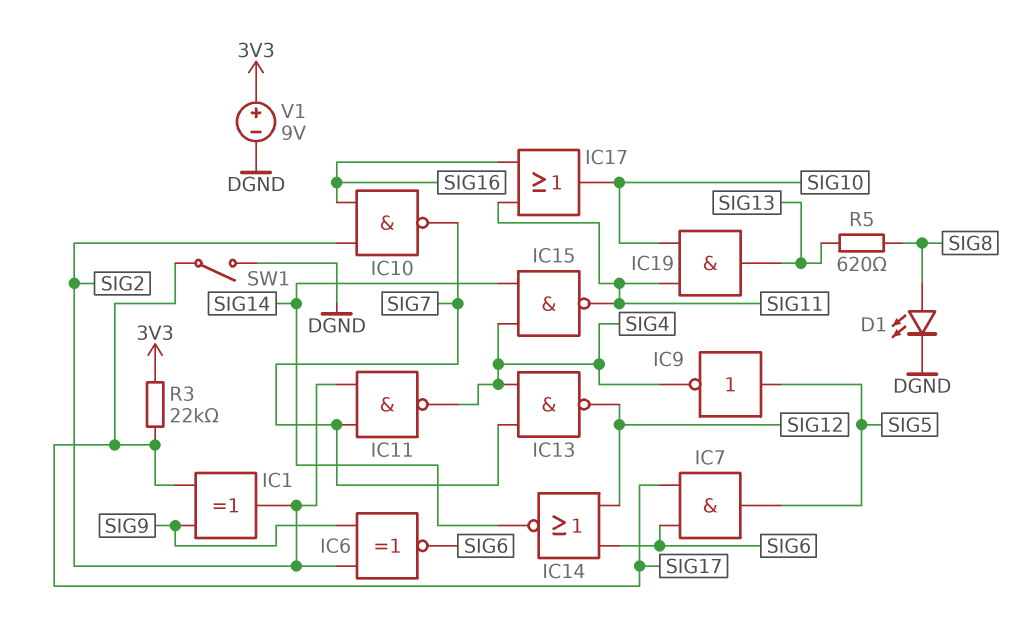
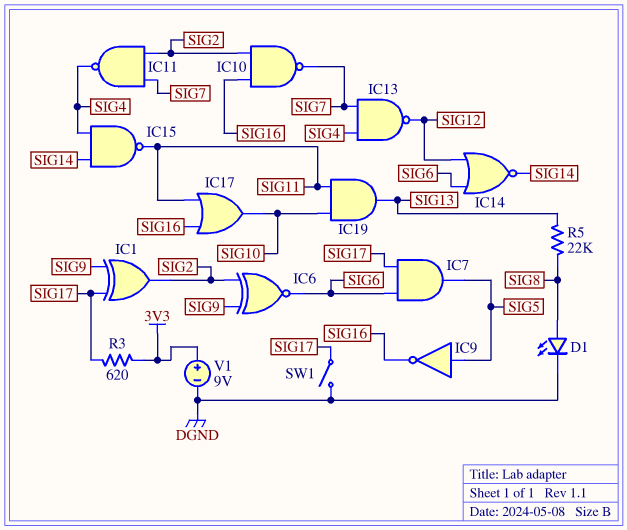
IC9: NOT (in SIG5, out SIG4) -> NOT (in SIG5, out SIG16)
R3: 22k (3V3, SIG17) -> 620 (3V3, SIG17)
R5: 620 (SIG8, SIG13) -> 22k (SIG8, SIG13)

